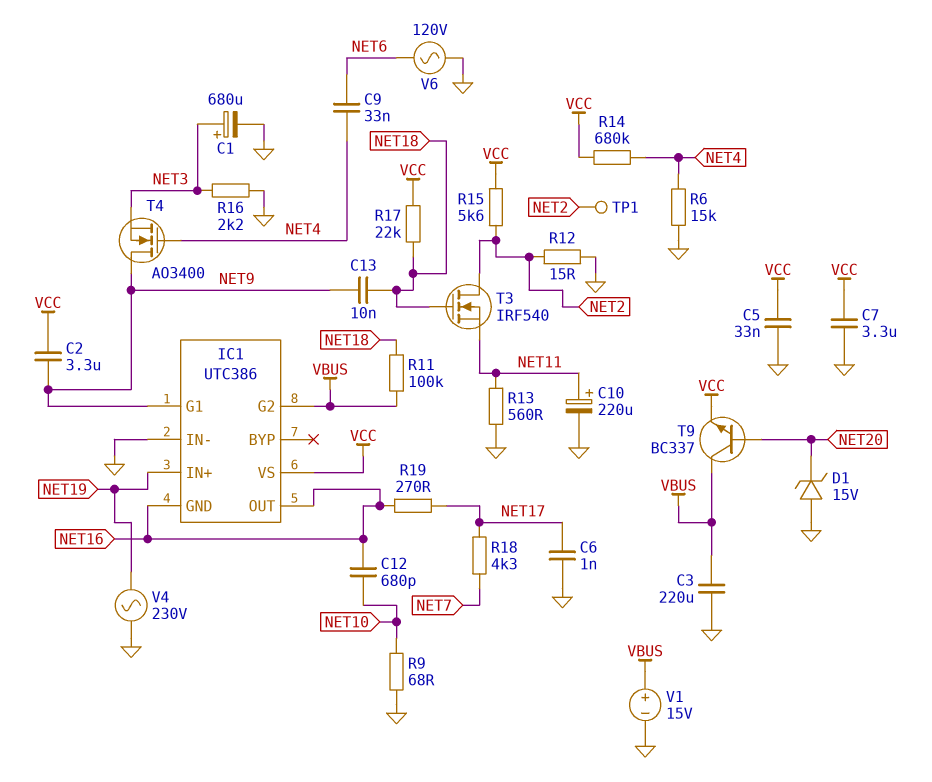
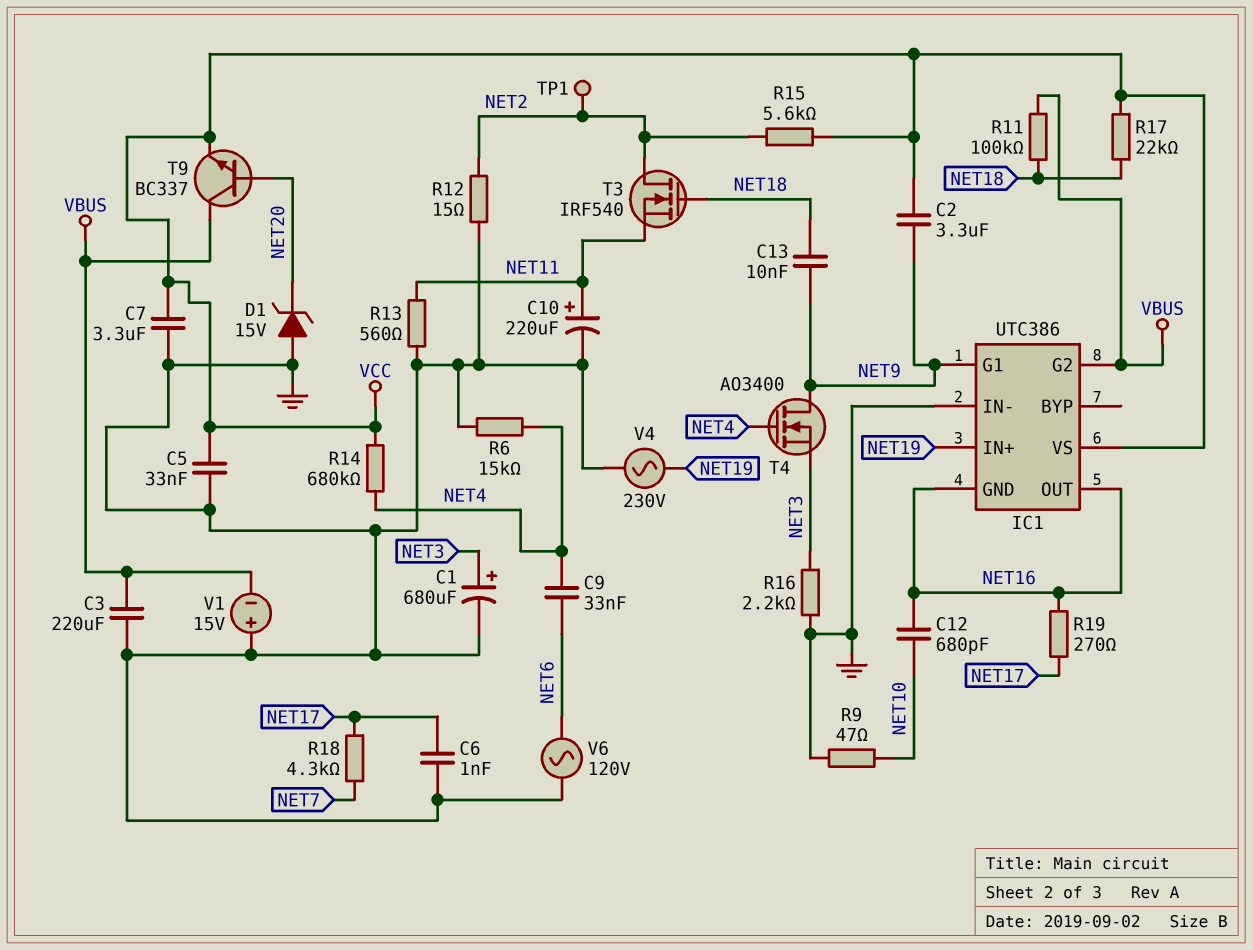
R9: 68 (GND, NET10) -> 47 (GND, NET10)
V1: 15V (plus VBUS, minus GND) -> 15V (plus GND, minus VBUS)

